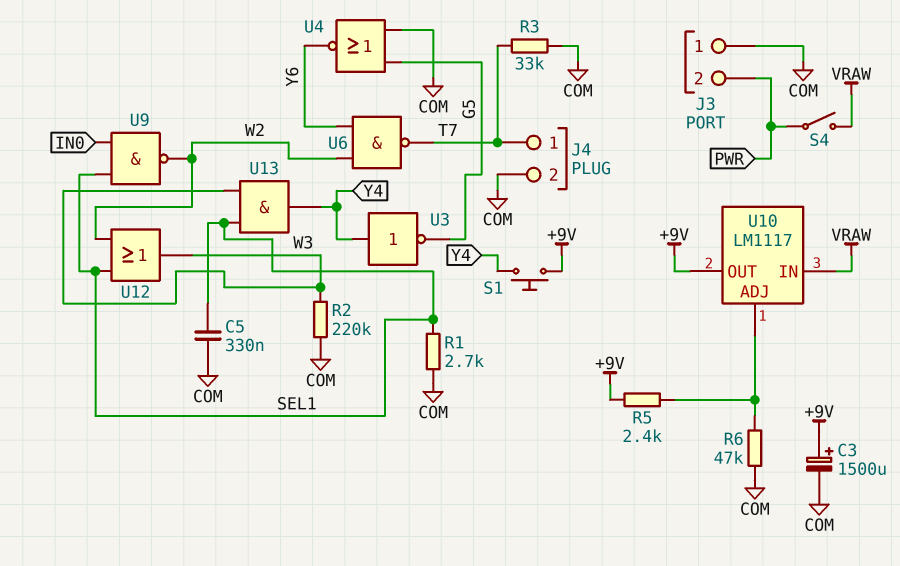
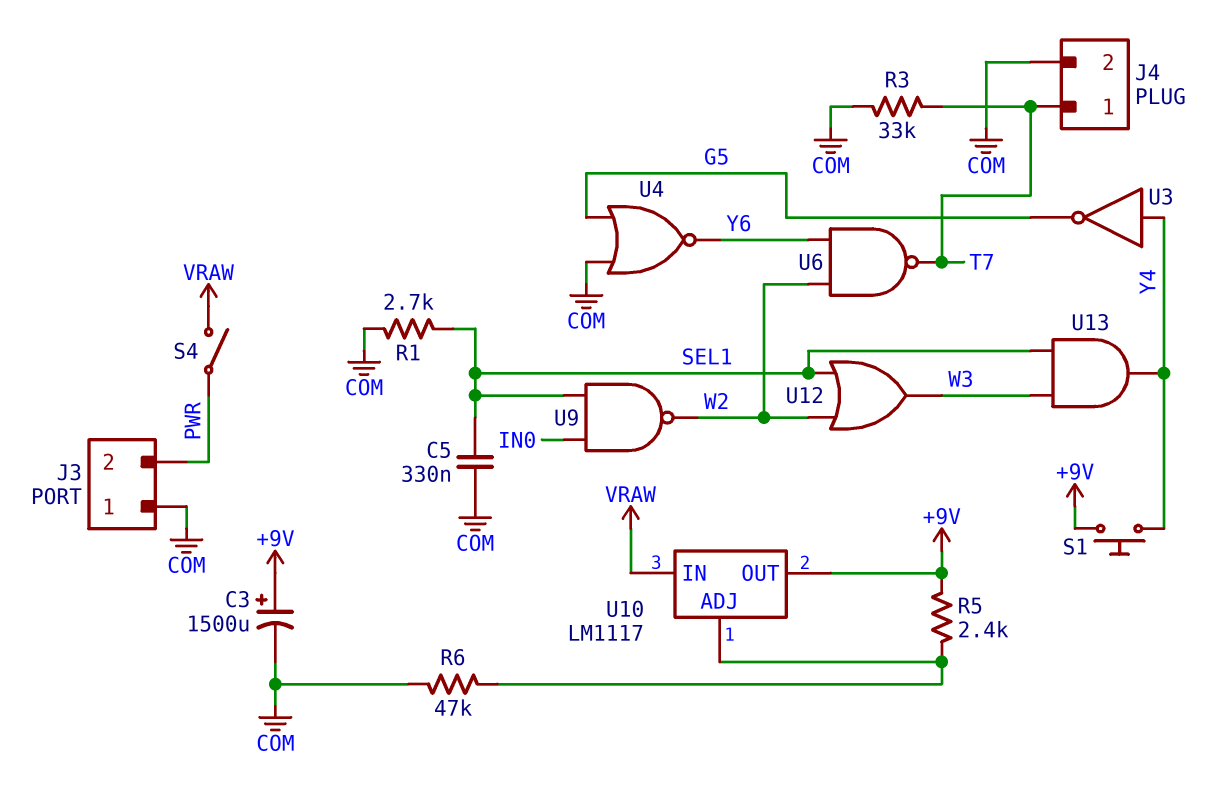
R2: 220k (COM, W3) -> none

